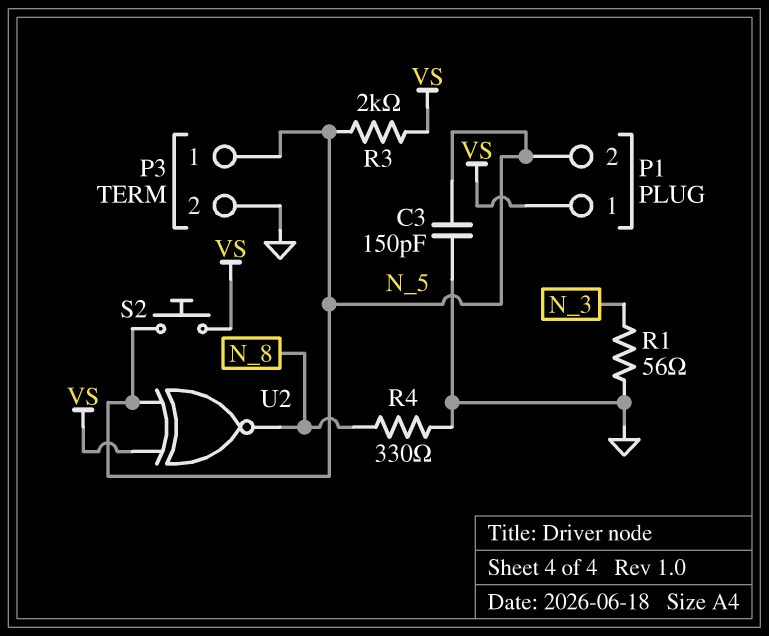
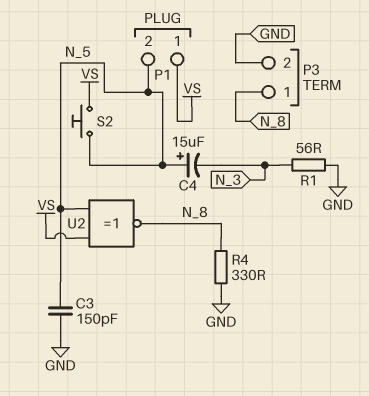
C4: none -> 15uF (plus N_5, minus N_3)
P3 pin 1: N_5 -> N_8
R3: 2k (N_5, VS) -> none

